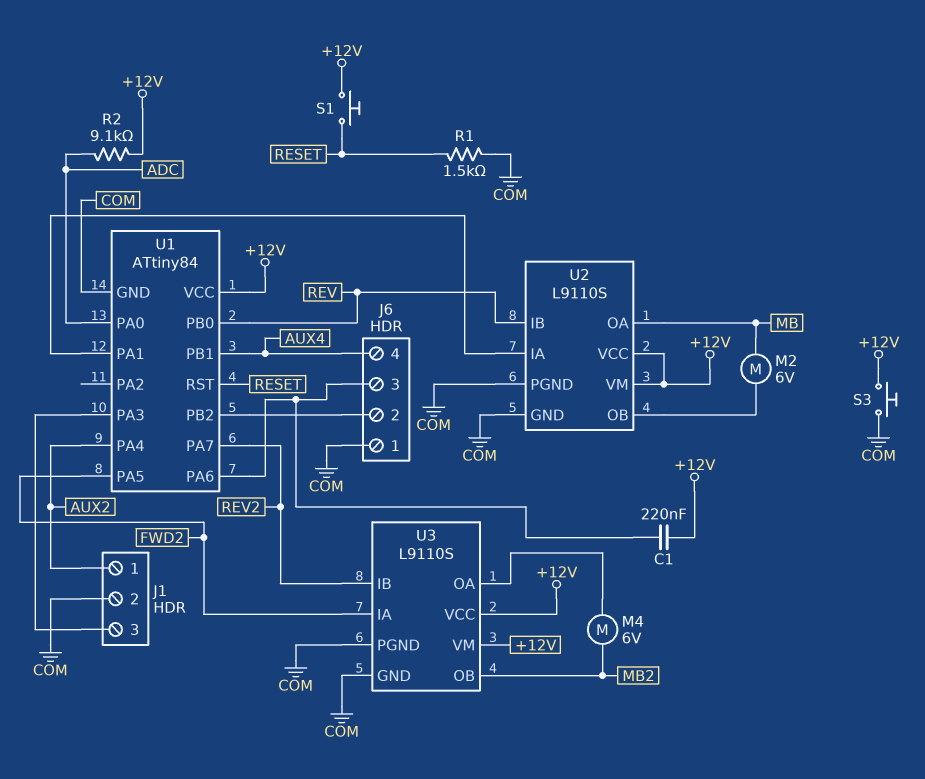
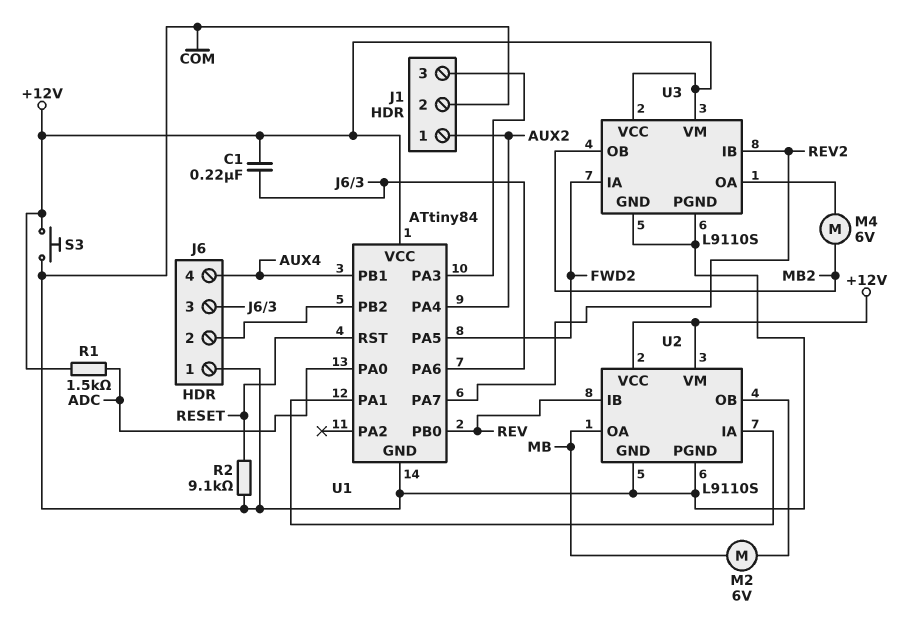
R1: 1.5k (COM, RESET) -> 1.5k (+12V, ADC)
R2: 9.1k (+12V, ADC) -> 9.1k (COM, RESET)
S1: button (+12V, RESET) -> none

